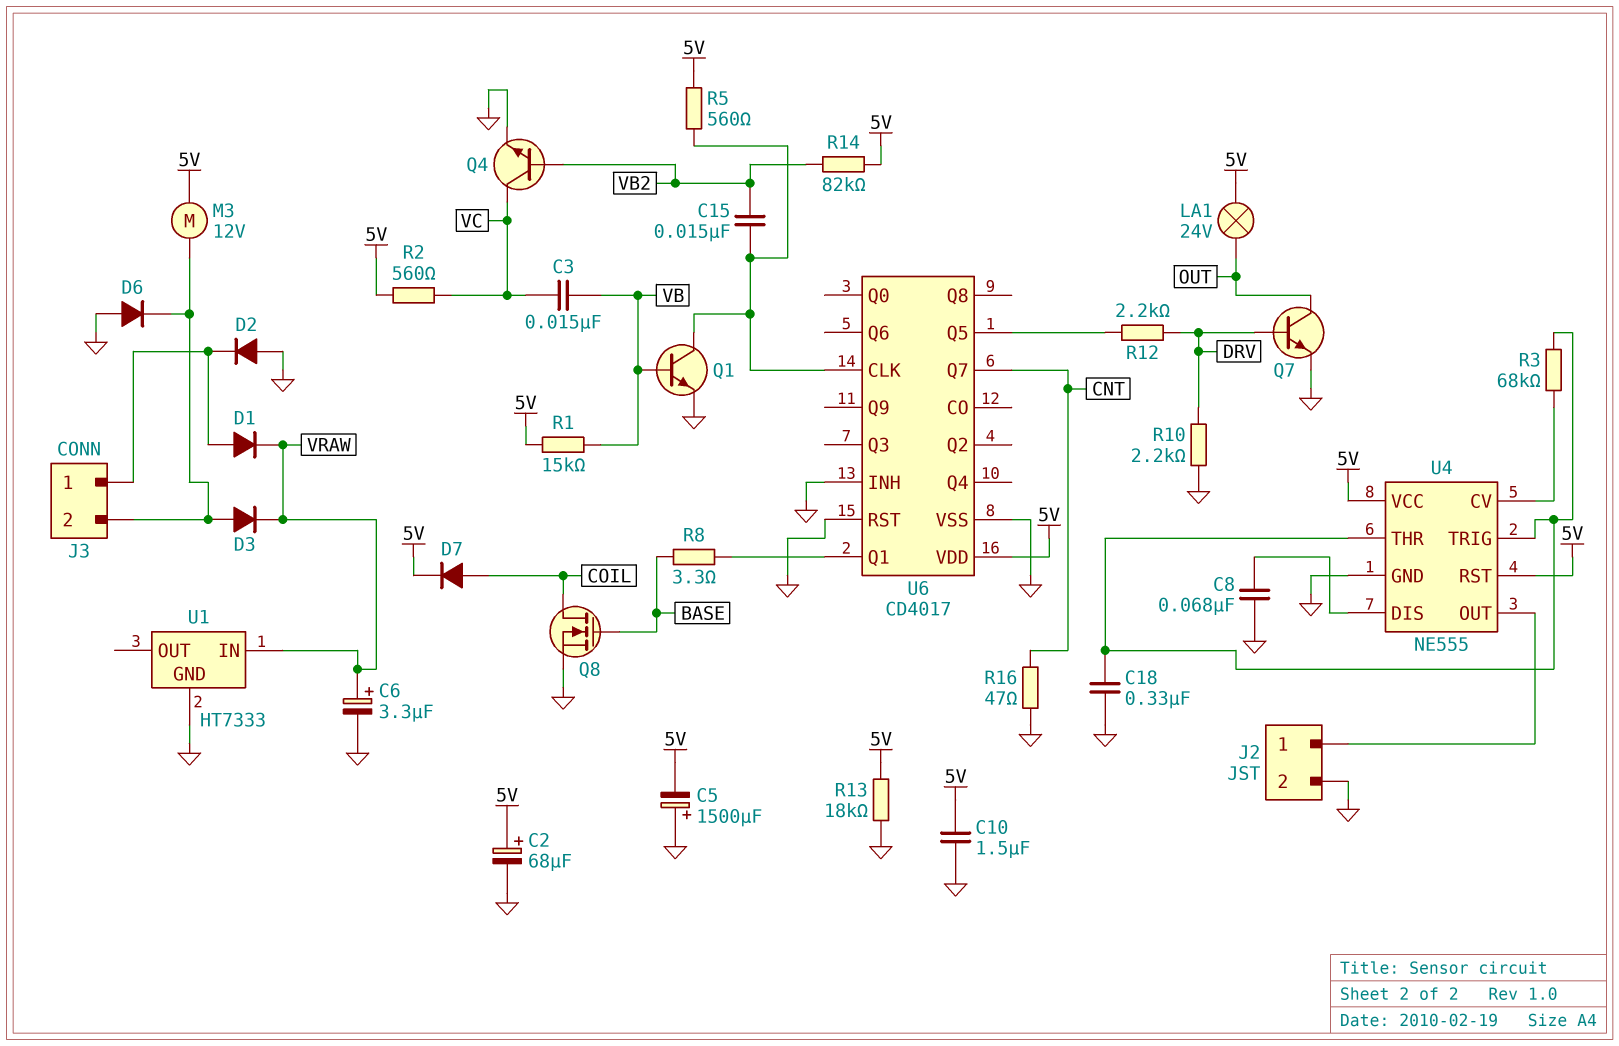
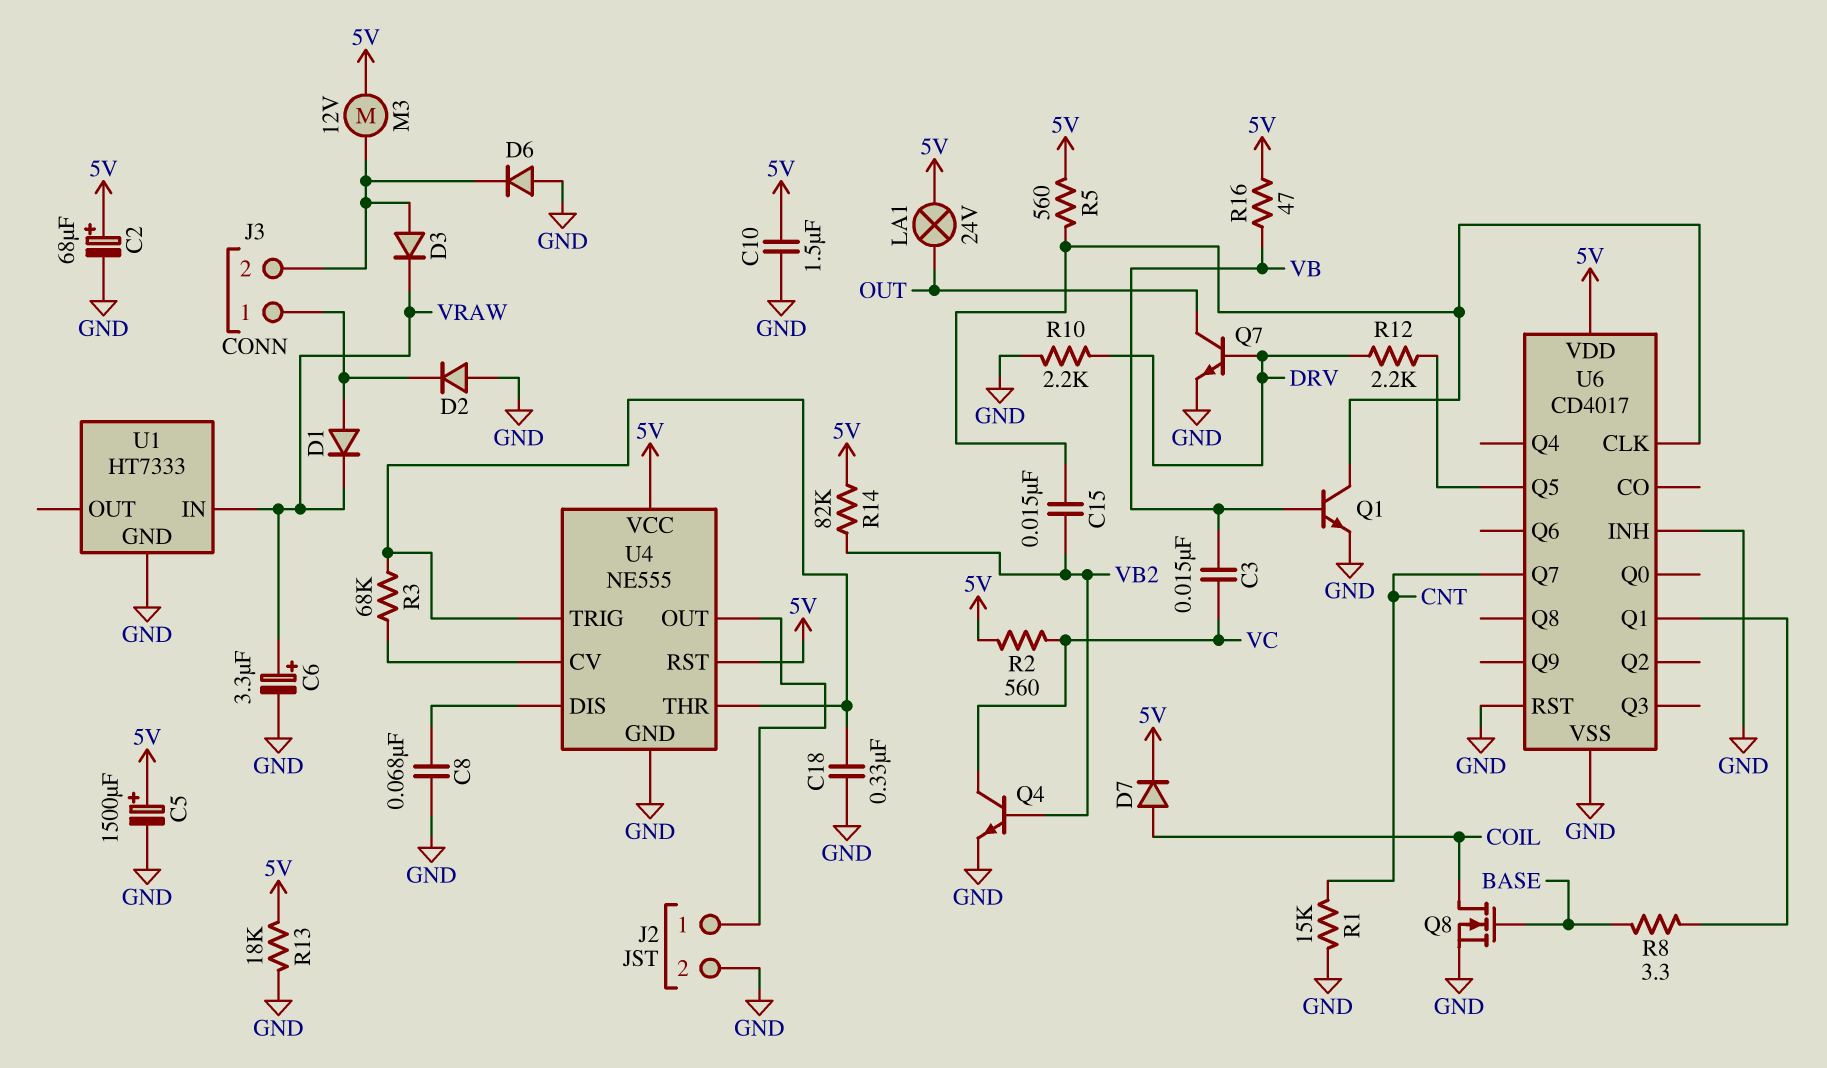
C5: 1500uF (plus GND, minus 5V) -> 1500uF (plus 5V, minus GND)
R1: 15k (5V, VB) -> 15k (CNT, GND)
R16: 47 (CNT, GND) -> 47 (5V, VB)

